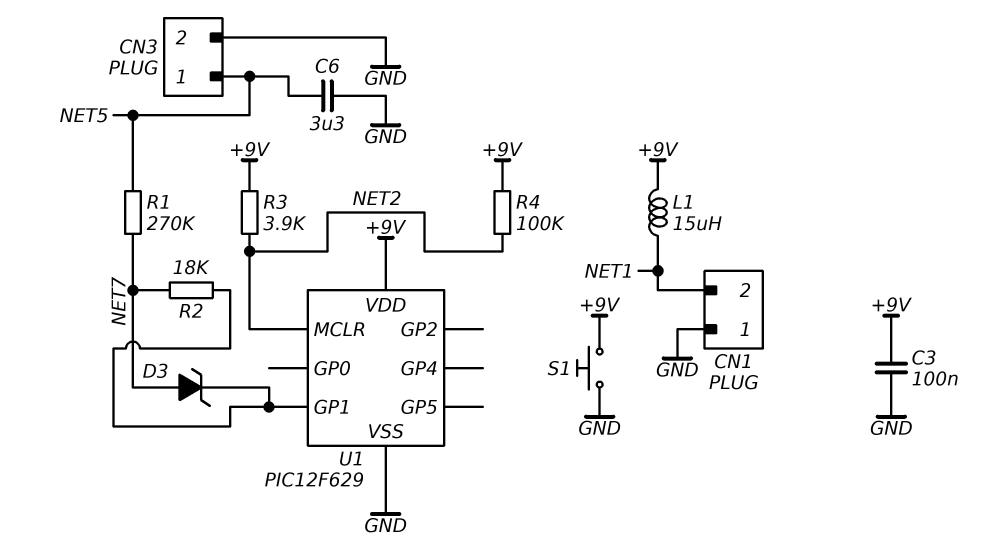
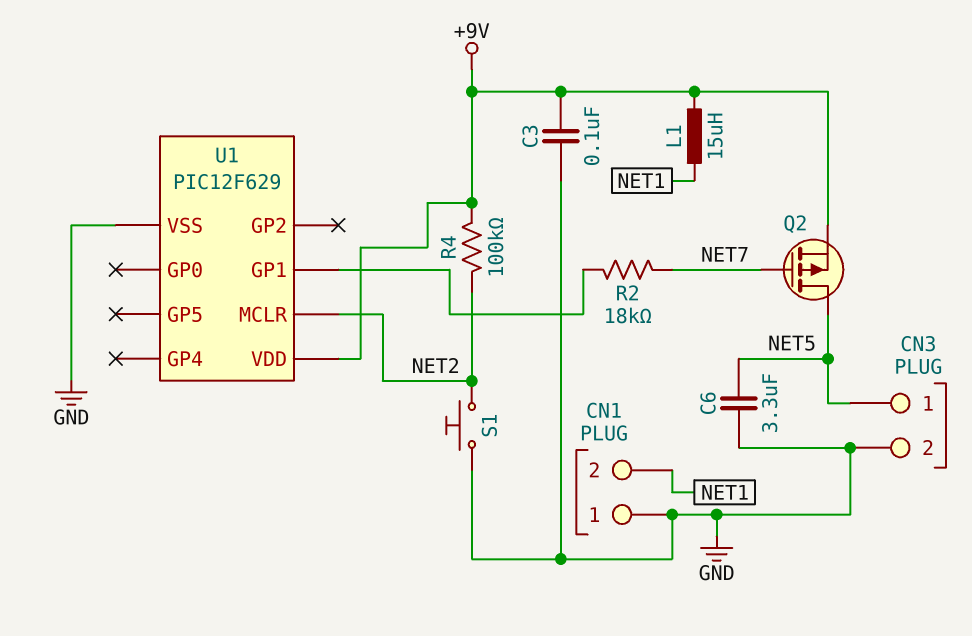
D3: zener (A NET7, K U1/GP1) -> none
Q2: none -> PMOS (G NET7, D NET5, S +9V)
R1: 270k (NET5, NET7) -> none
R3: 3.9k (+9V, NET2) -> none
S1: button (+9V, GND) -> button (GND, NET2)

